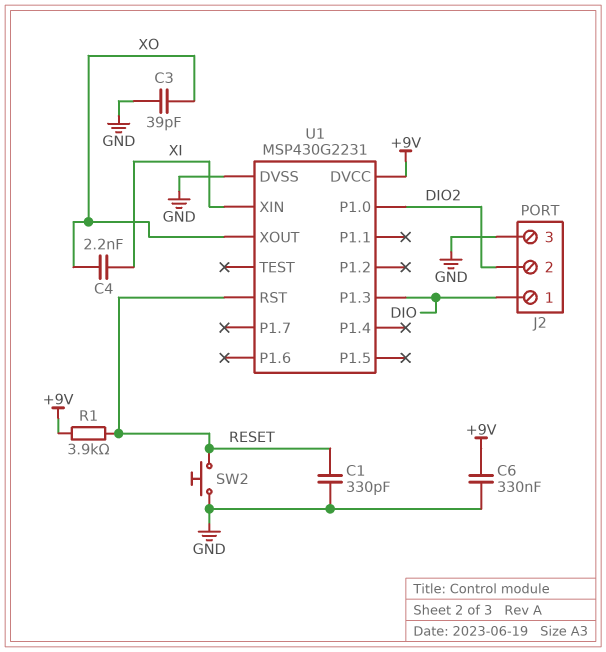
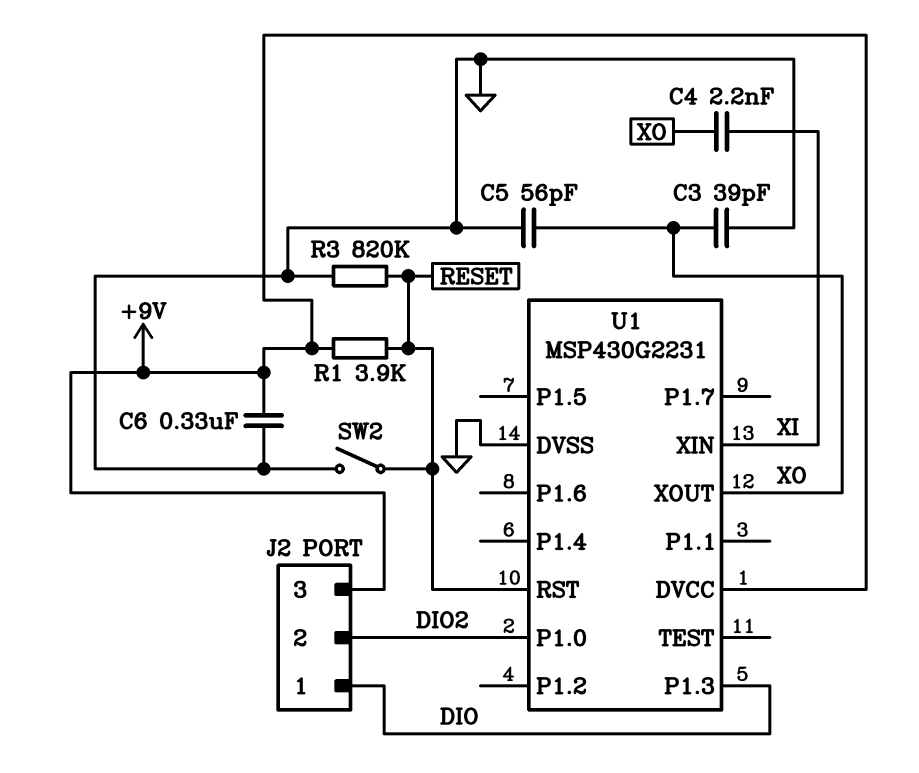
C1: 330pF (GND, RESET) -> none
C5: none -> 56pF (GND, XO)
J2 pin 3: GND -> +9V
R3: none -> 820k (GND, RESET)
SW2: button (GND, RESET) -> switch (GND, RESET)

